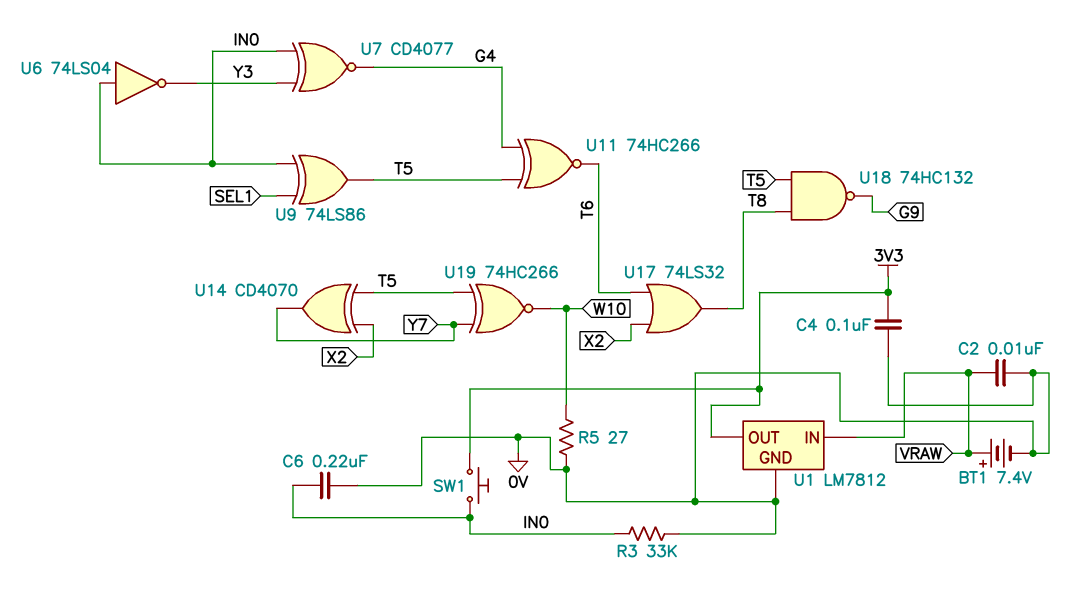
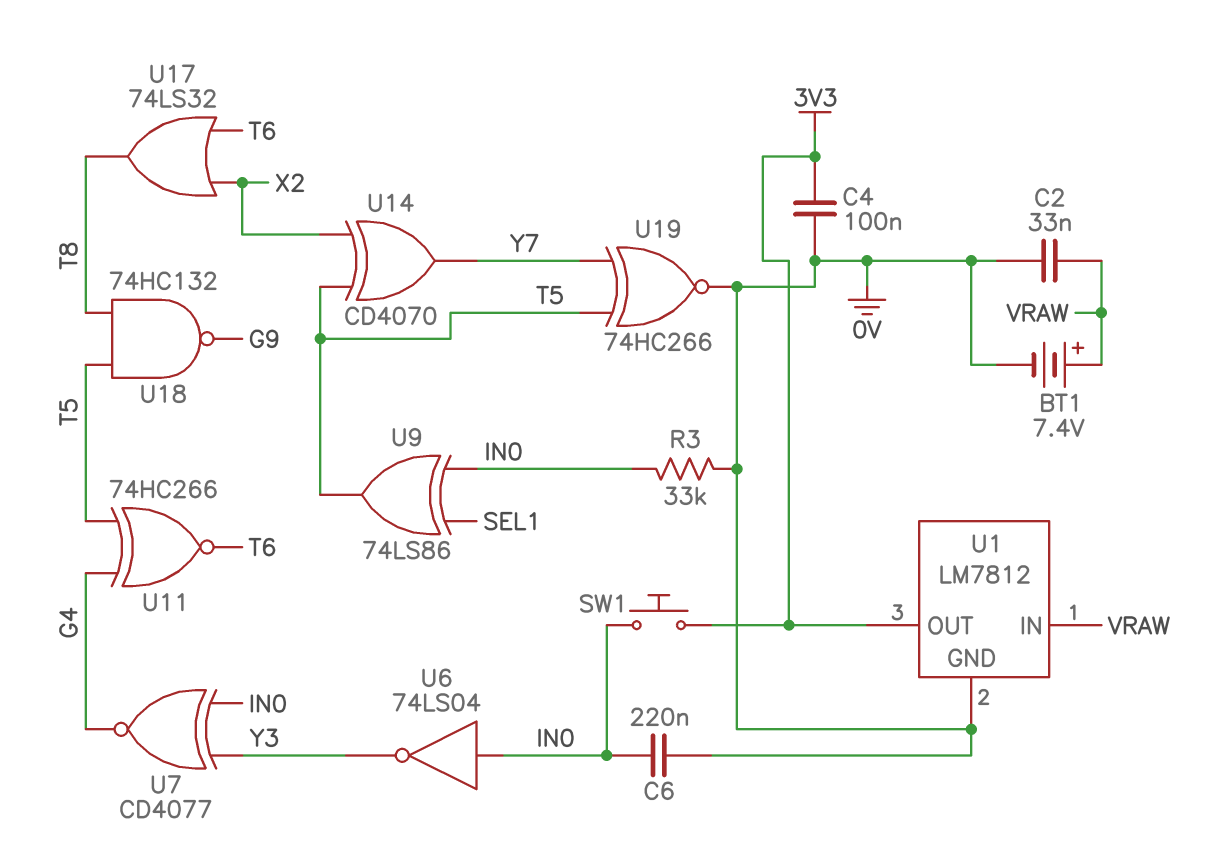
C2: 10nF (0V, VRAW) -> 33nF (0V, VRAW)
R5: 27 (0V, W10) -> none
U19: XNOR 74HC266 (in T5, in Y7, out W10) -> XNOR 74HC266 (in T5, in Y7, out 0V)

